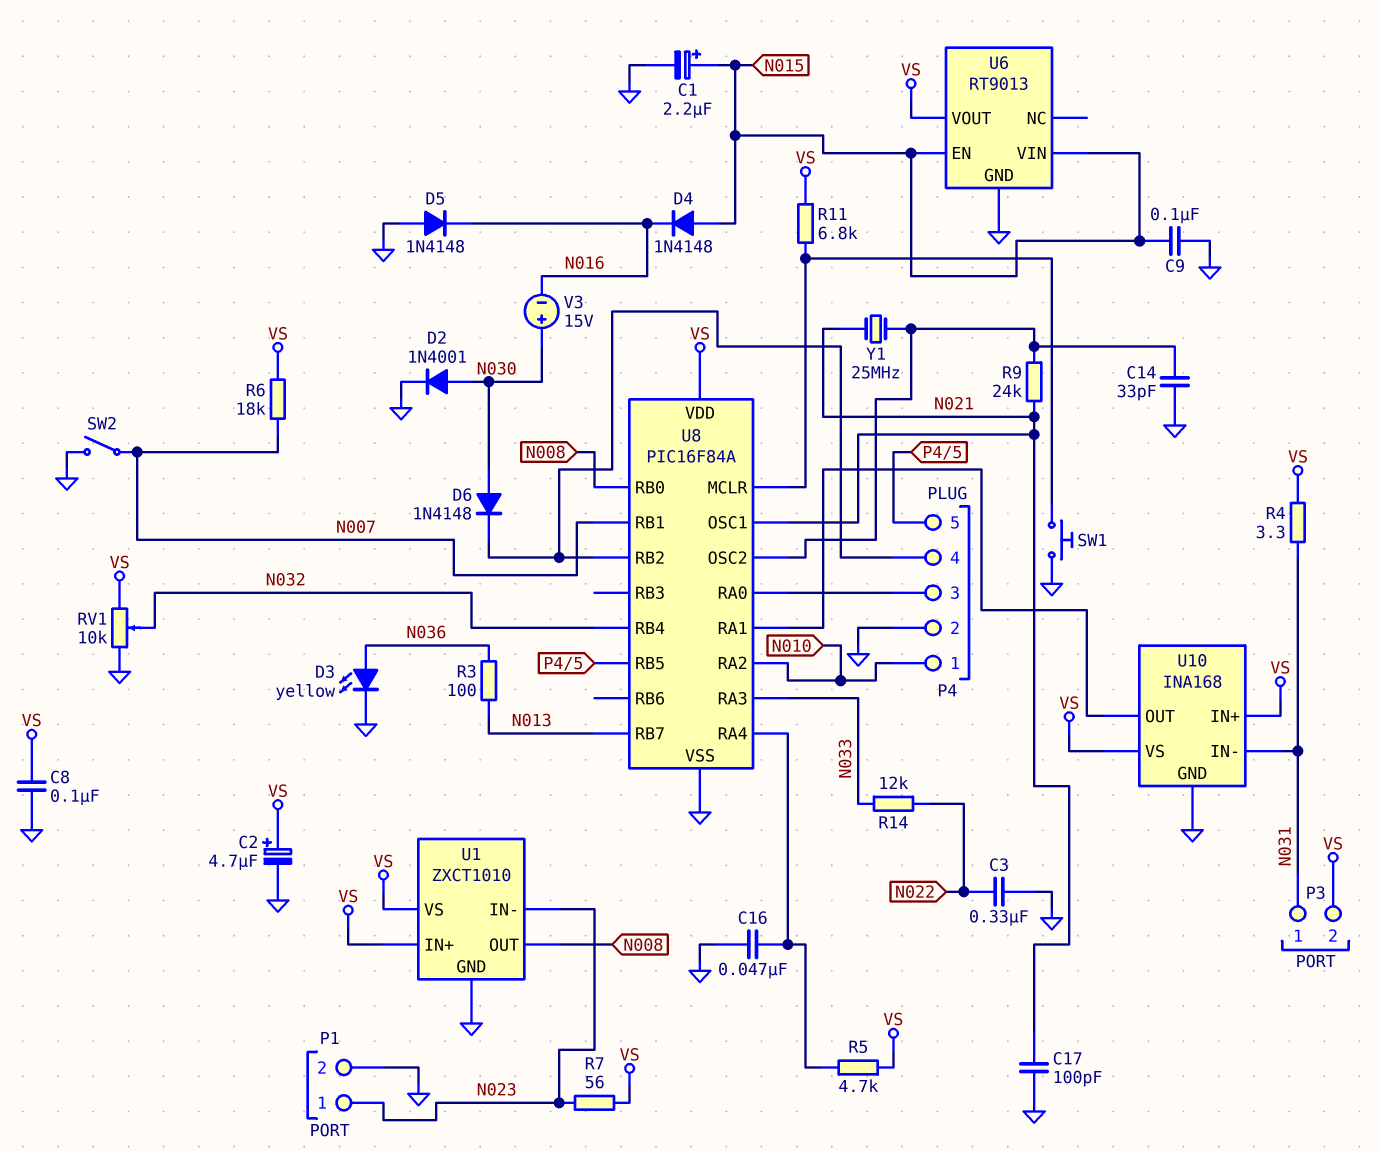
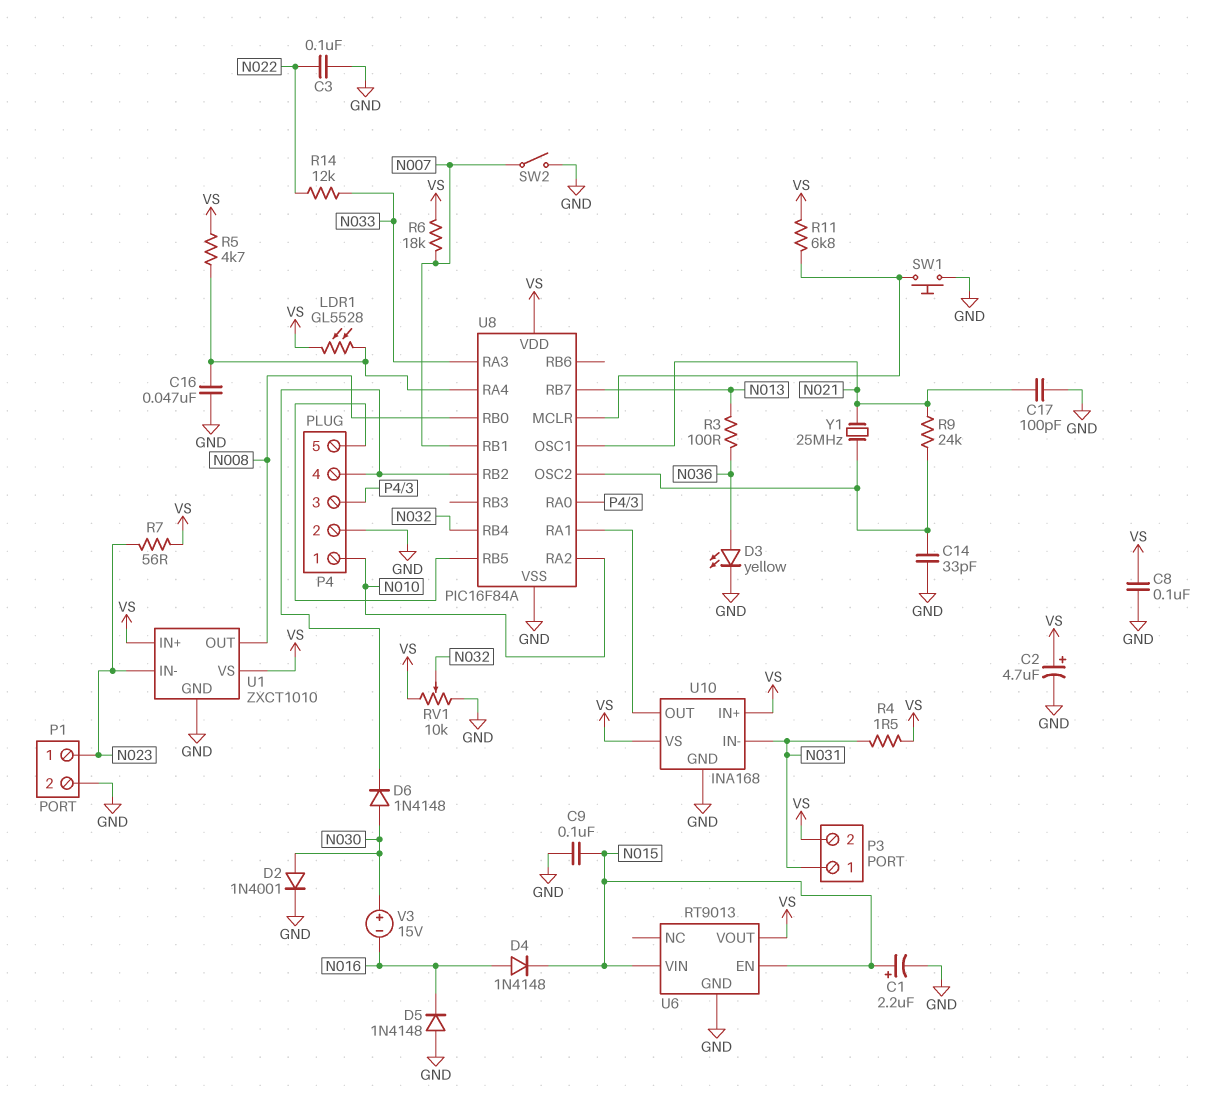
C3: 330nF (GND, N022) -> 100nF (GND, N022)
D4: diode 1N4148 (A N015, K N016) -> diode 1N4148 (A N016, K N015)
LDR1: none -> GL5528 (U8/RA4, VS)
R4: 3.3 (N031, VS) -> 1.5 (N031, VS)

